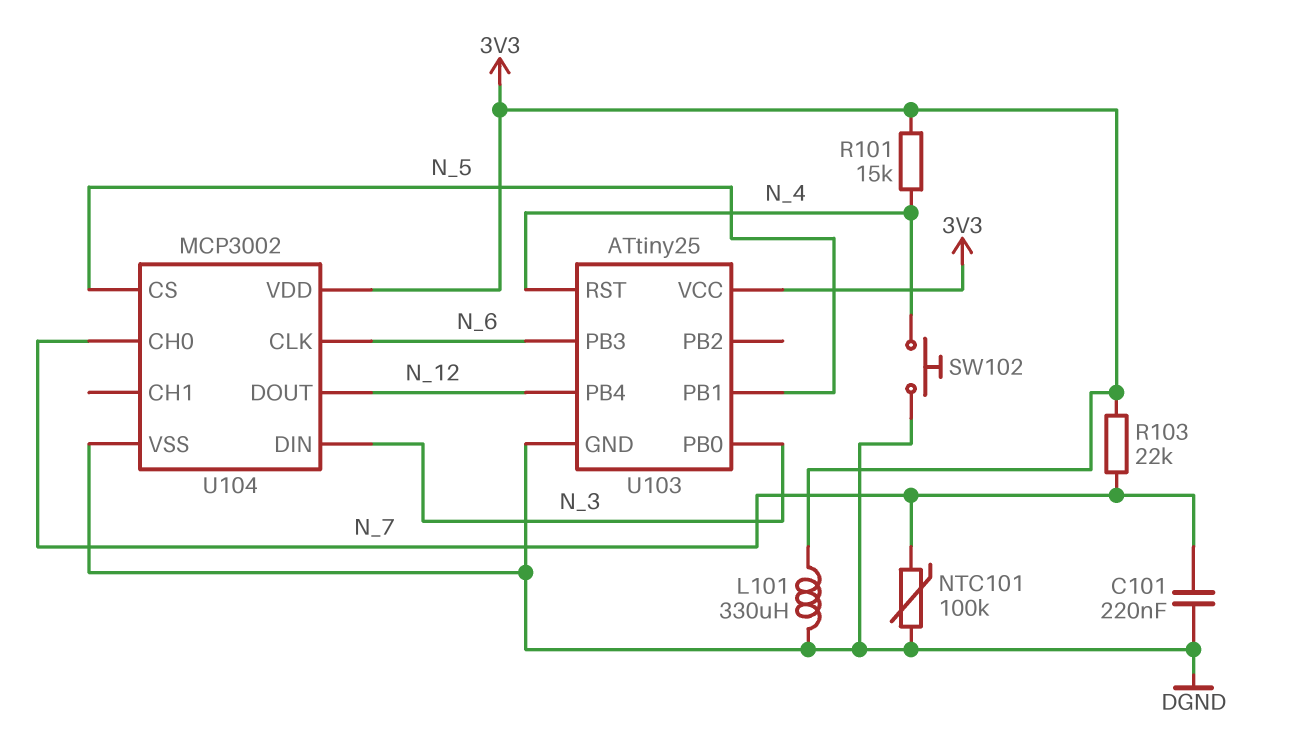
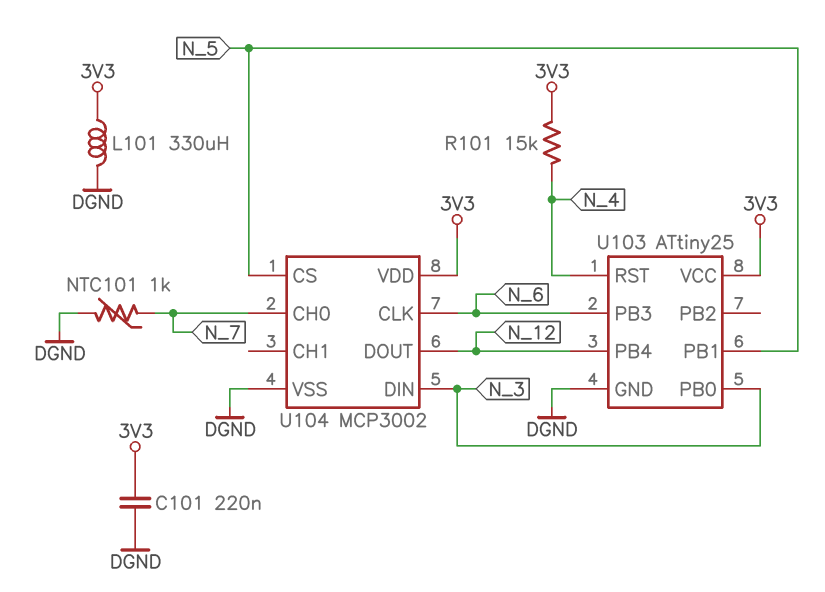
C101: 220nF (DGND, N_7) -> 220nF (3V3, DGND)
NTC101: 100k (DGND, N_7) -> 1k (DGND, N_7)
R103: 22k (3V3, N_7) -> none
SW102: button (DGND, N_4) -> none

